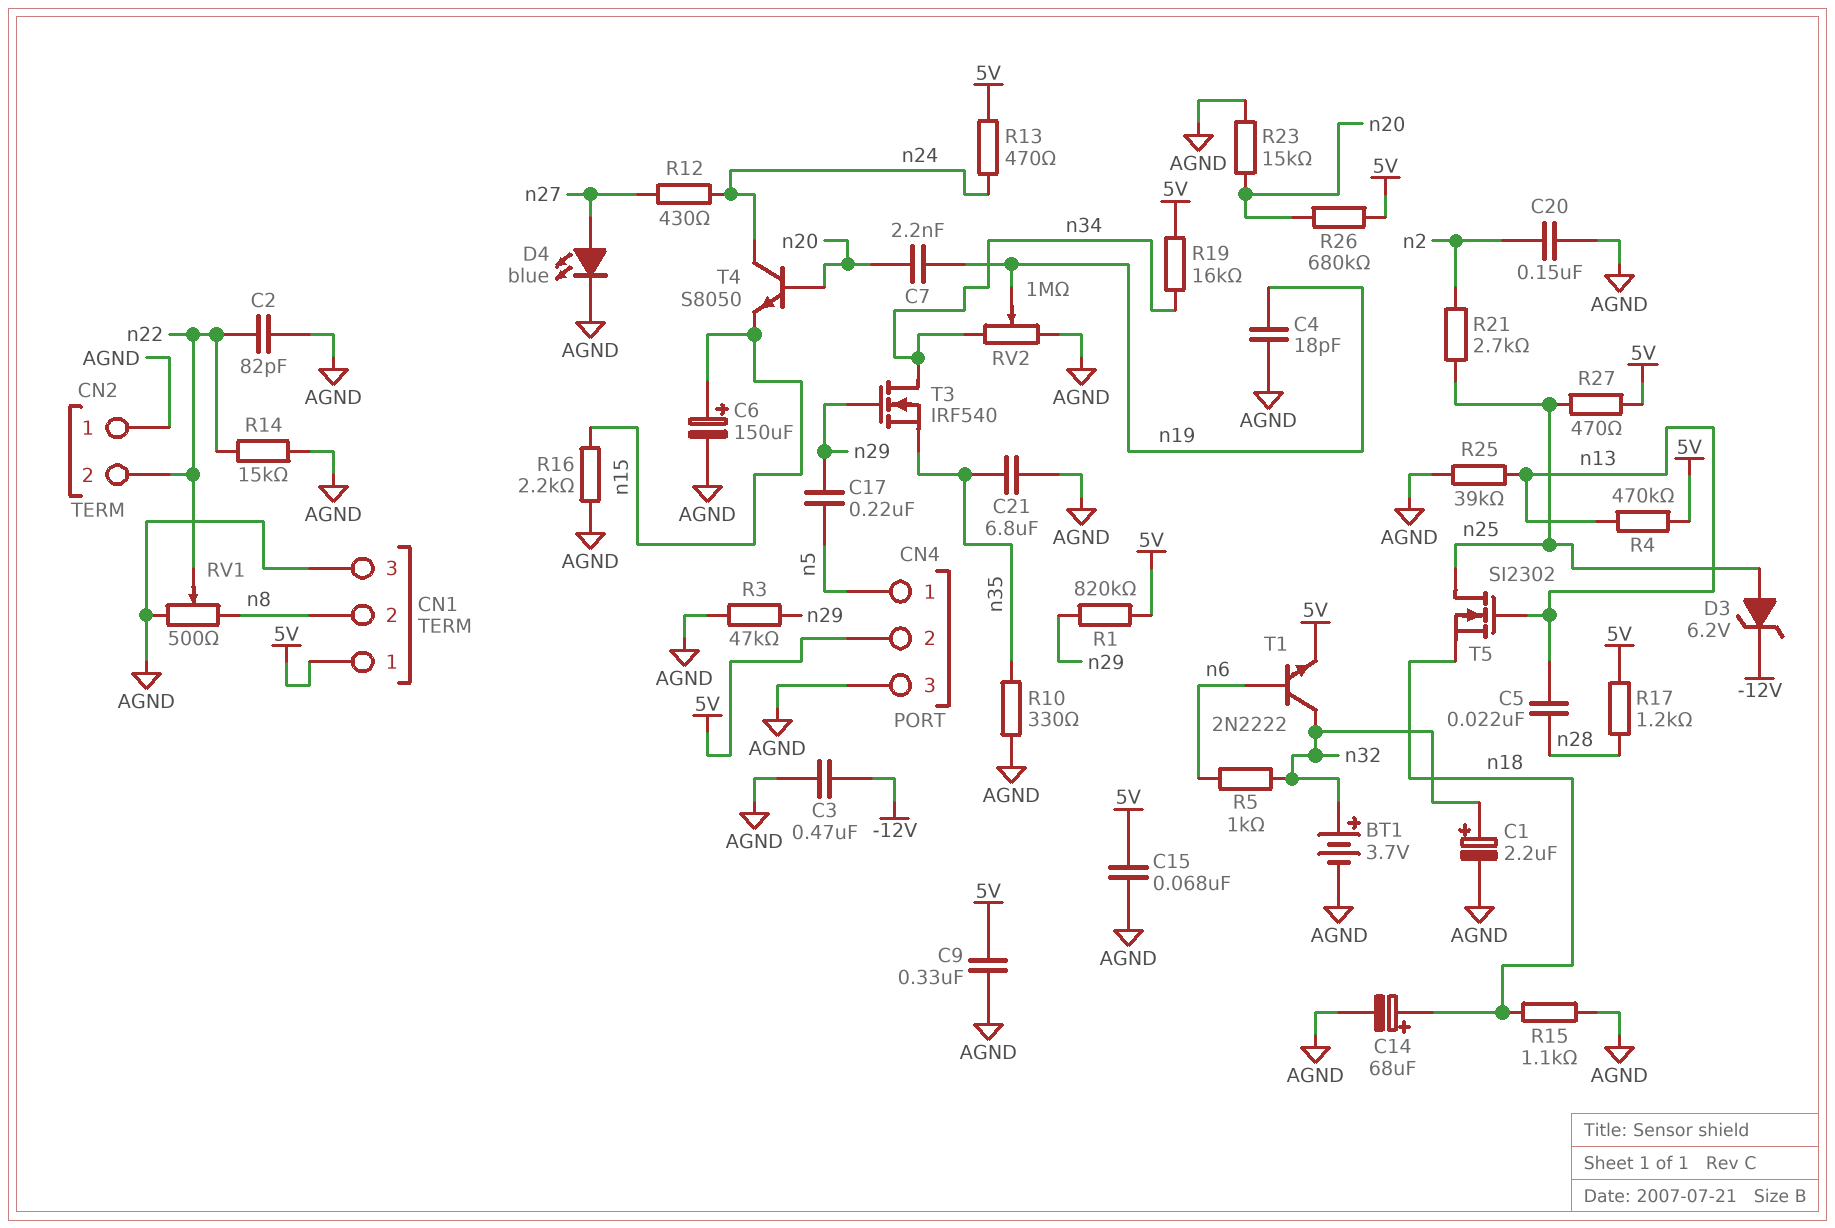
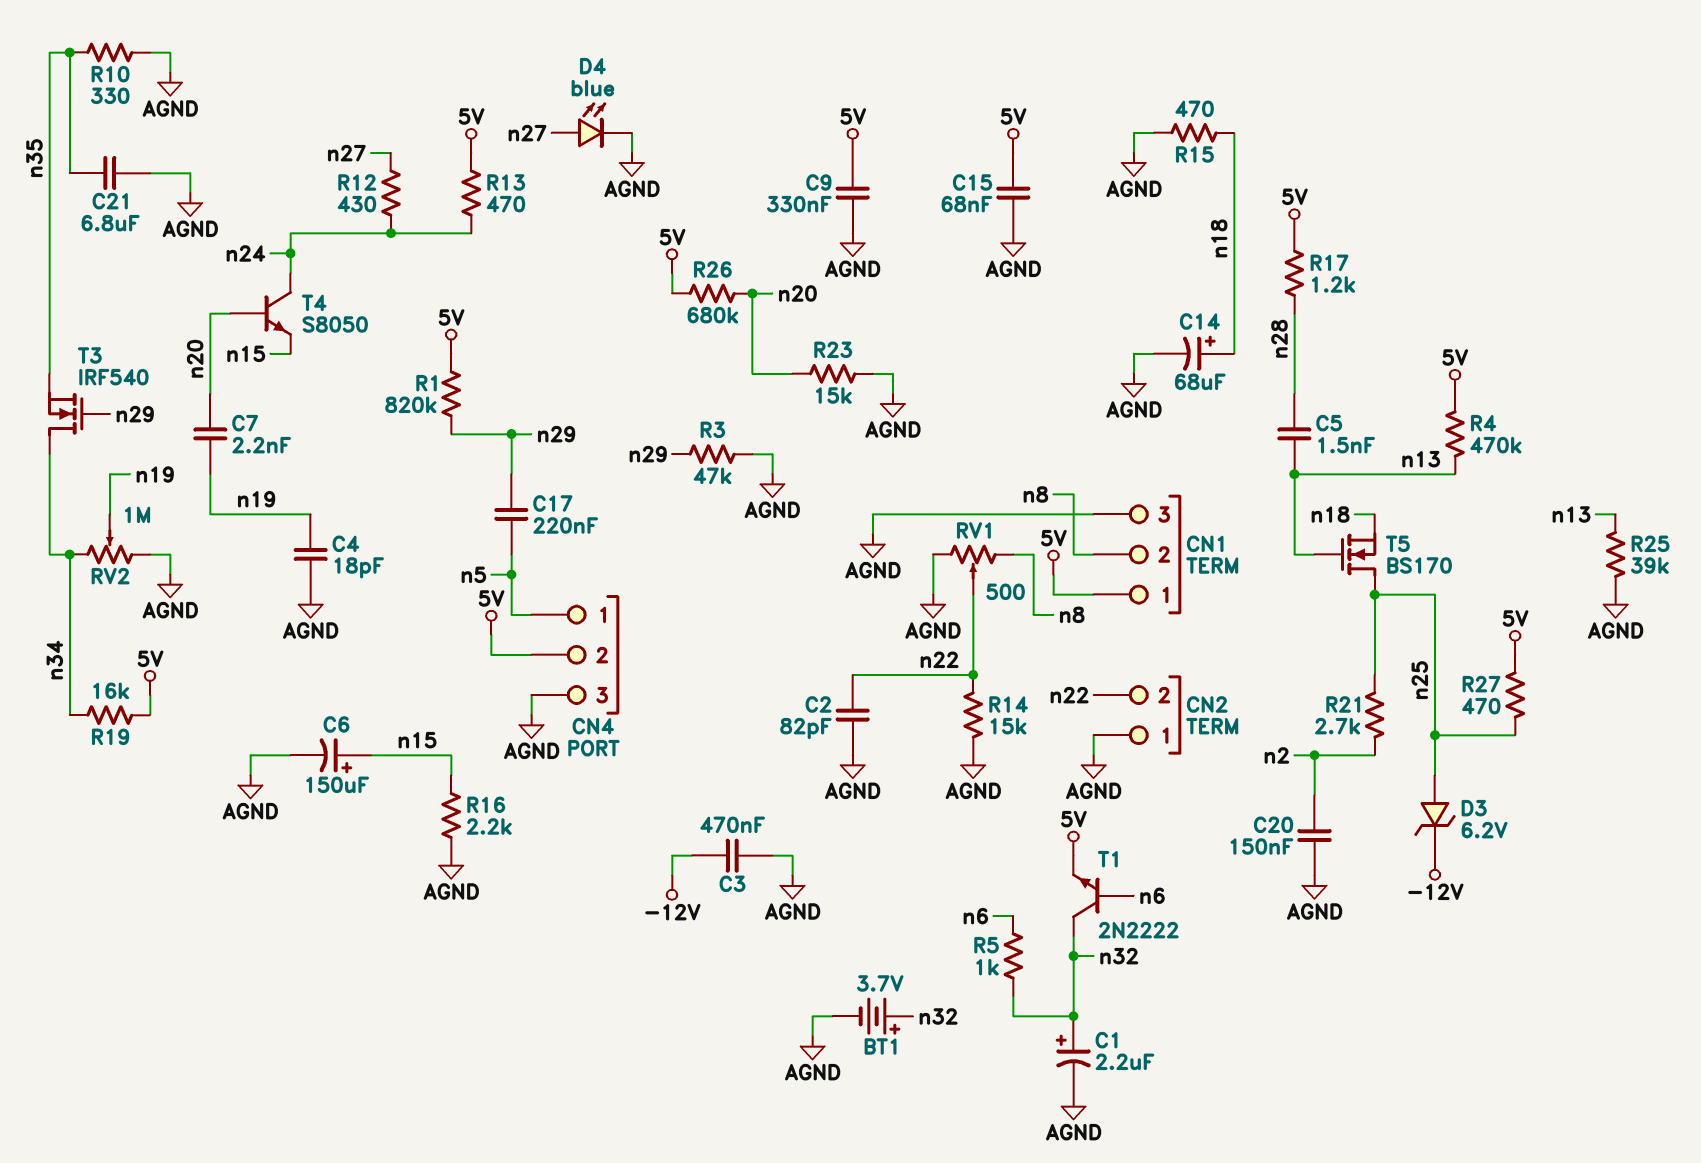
C5: 22nF (n13, n28) -> 1.5nF (n13, n28)
R15: 1.1k (AGND, n18) -> 470 (AGND, n18)
T5: NMOS SI2302 (G n13, D n25, S n18) -> NMOS BS170 (G n13, D n25, S n18)

